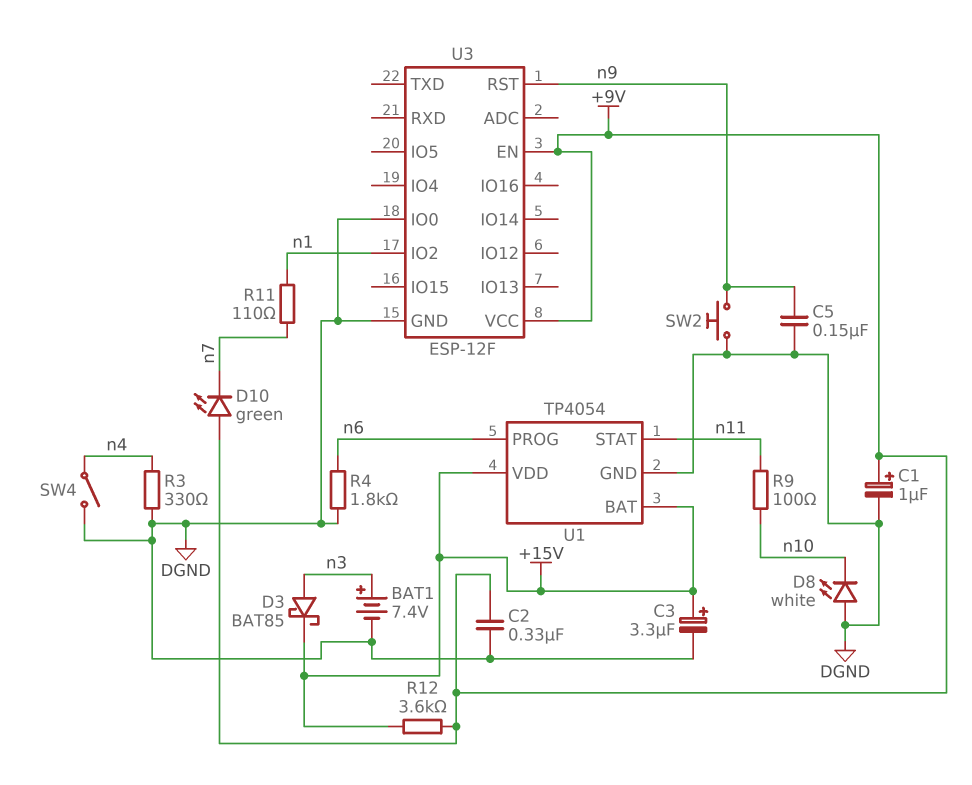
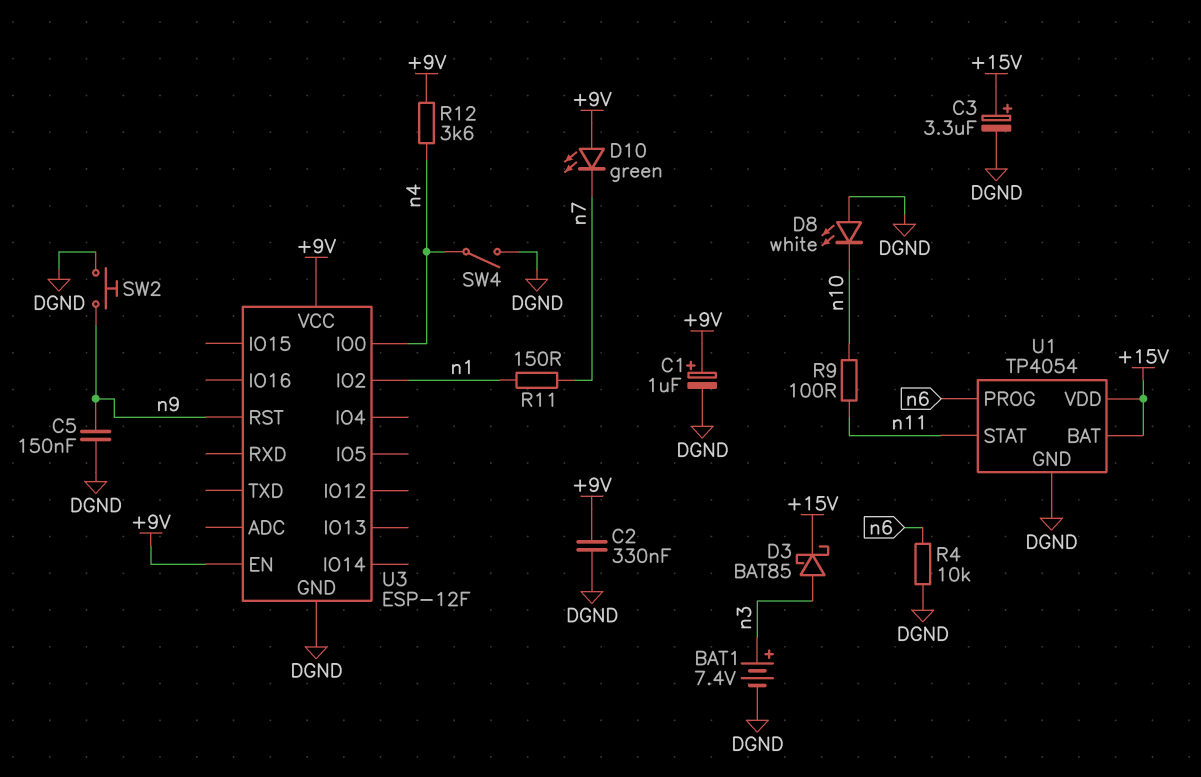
R3: 330 (DGND, n4) -> none
R4: 1.8k (DGND, n6) -> 10k (DGND, n6)
R11: 110 (n1, n7) -> 150 (n1, n7)
R12: 3.6k (+9V, +15V) -> 3.6k (+9V, n4)
U3 pin IO0: DGND -> n4

